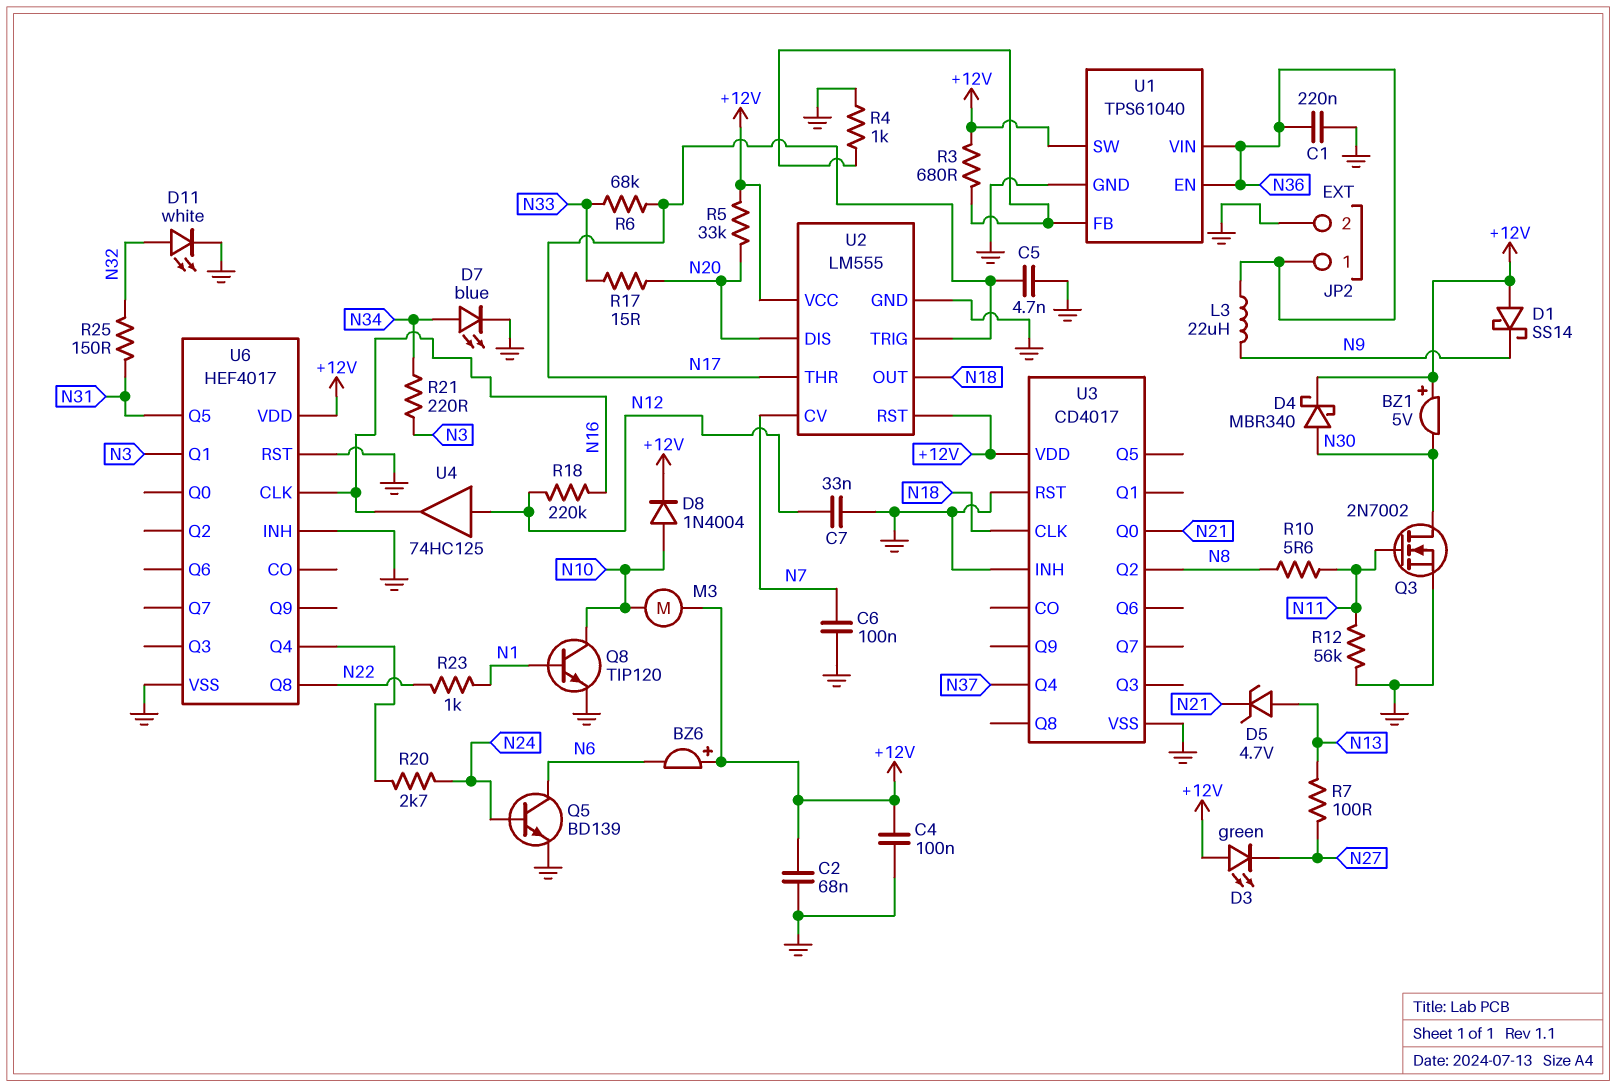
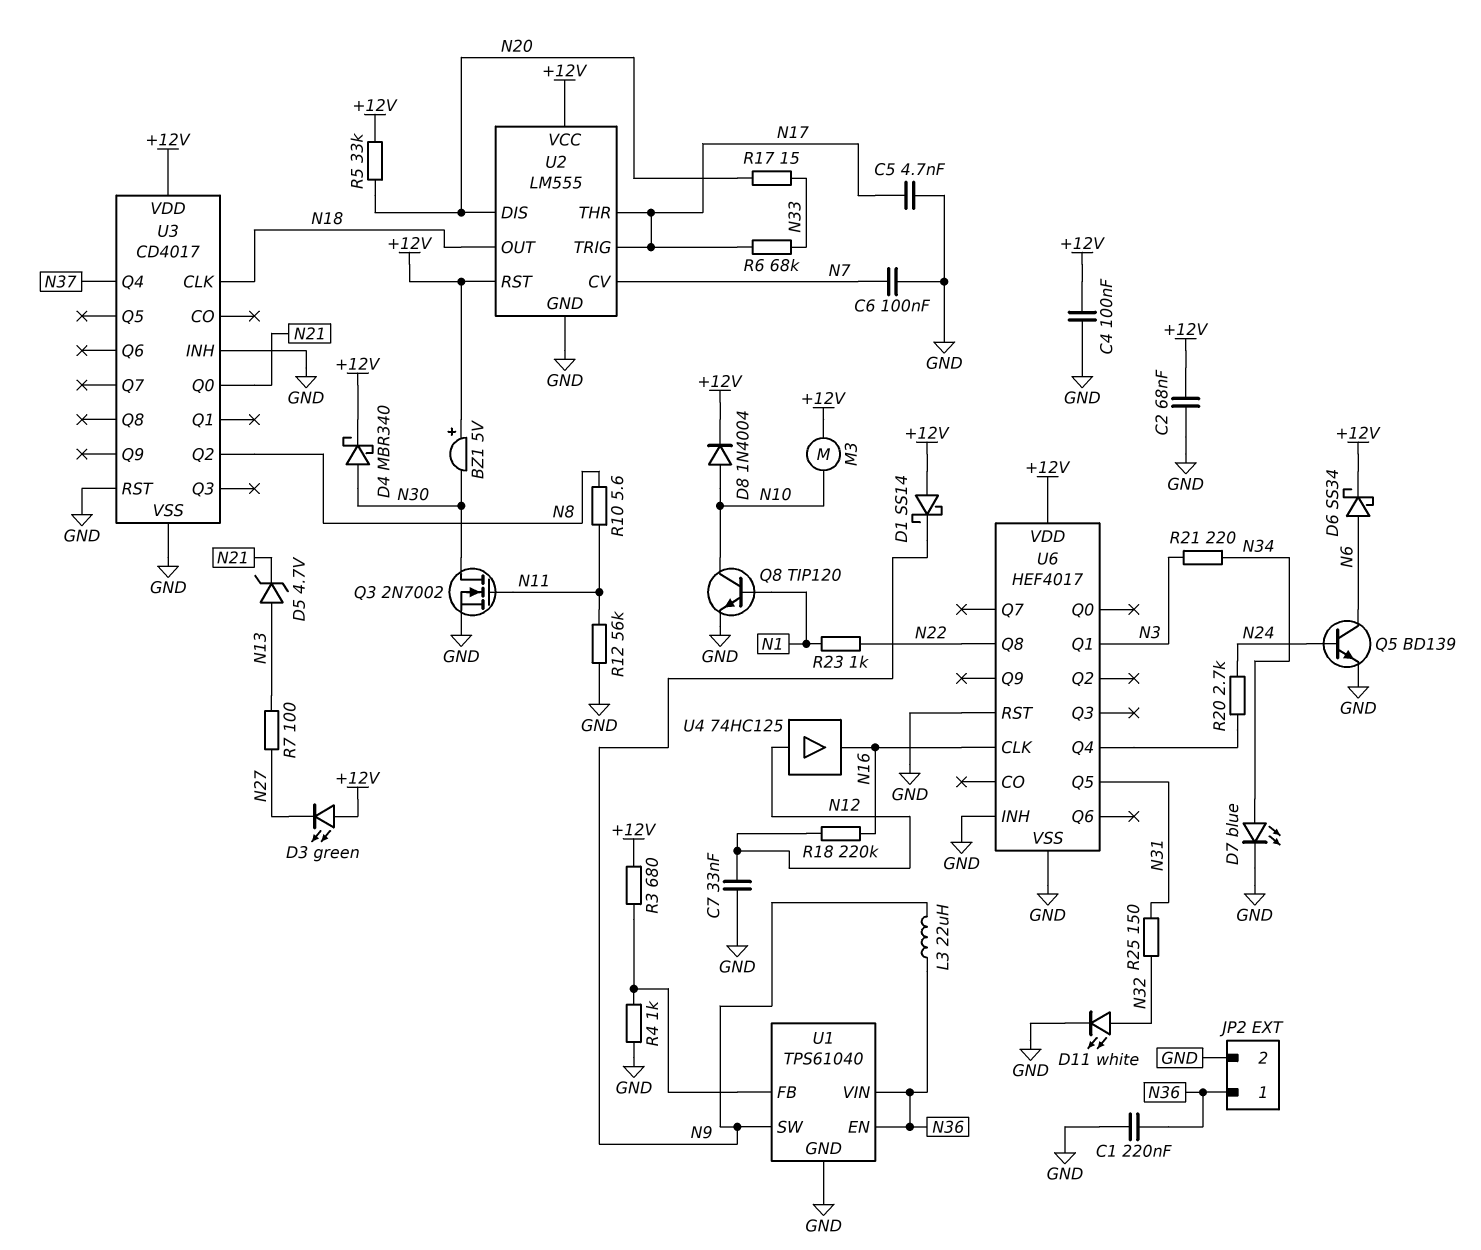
BZ6: buzzer (plus +12V, minus N6) -> none
D6: none -> schottky SS34 (A N6, K +12V)
U1 pin SW: +12V -> N9

